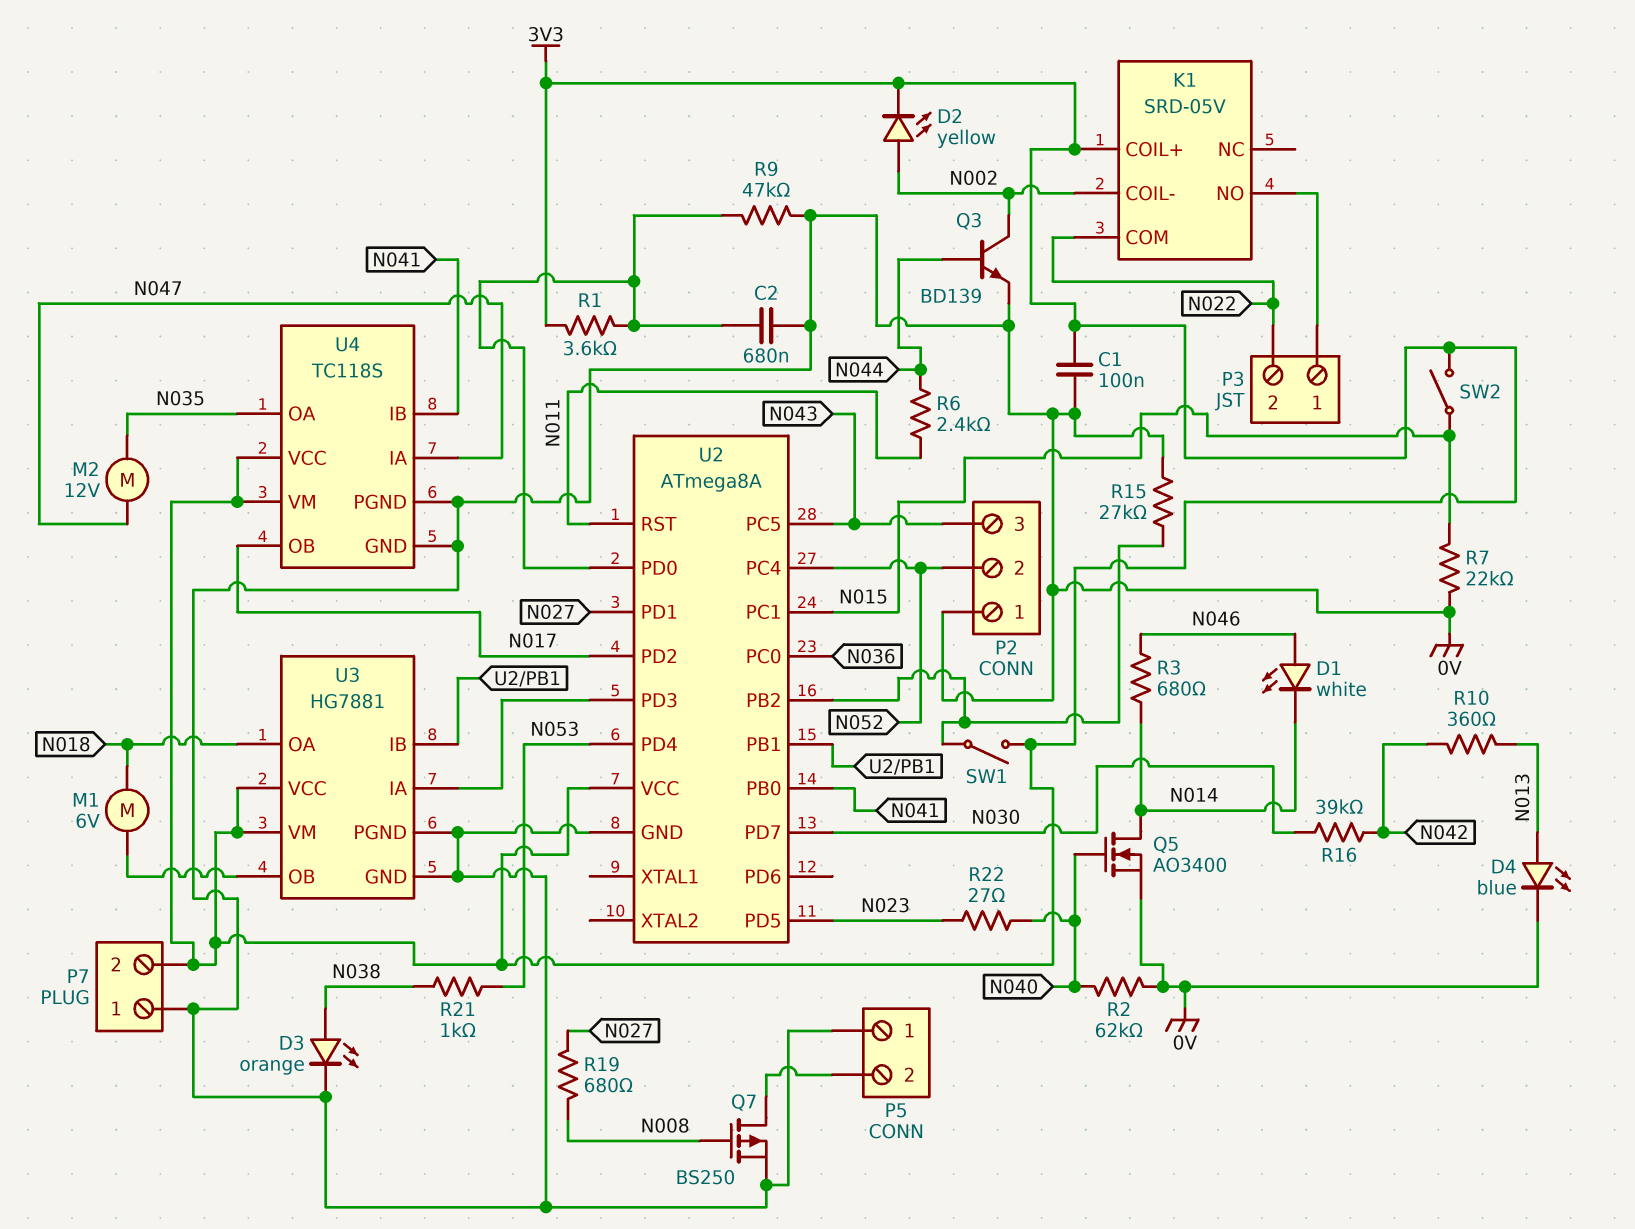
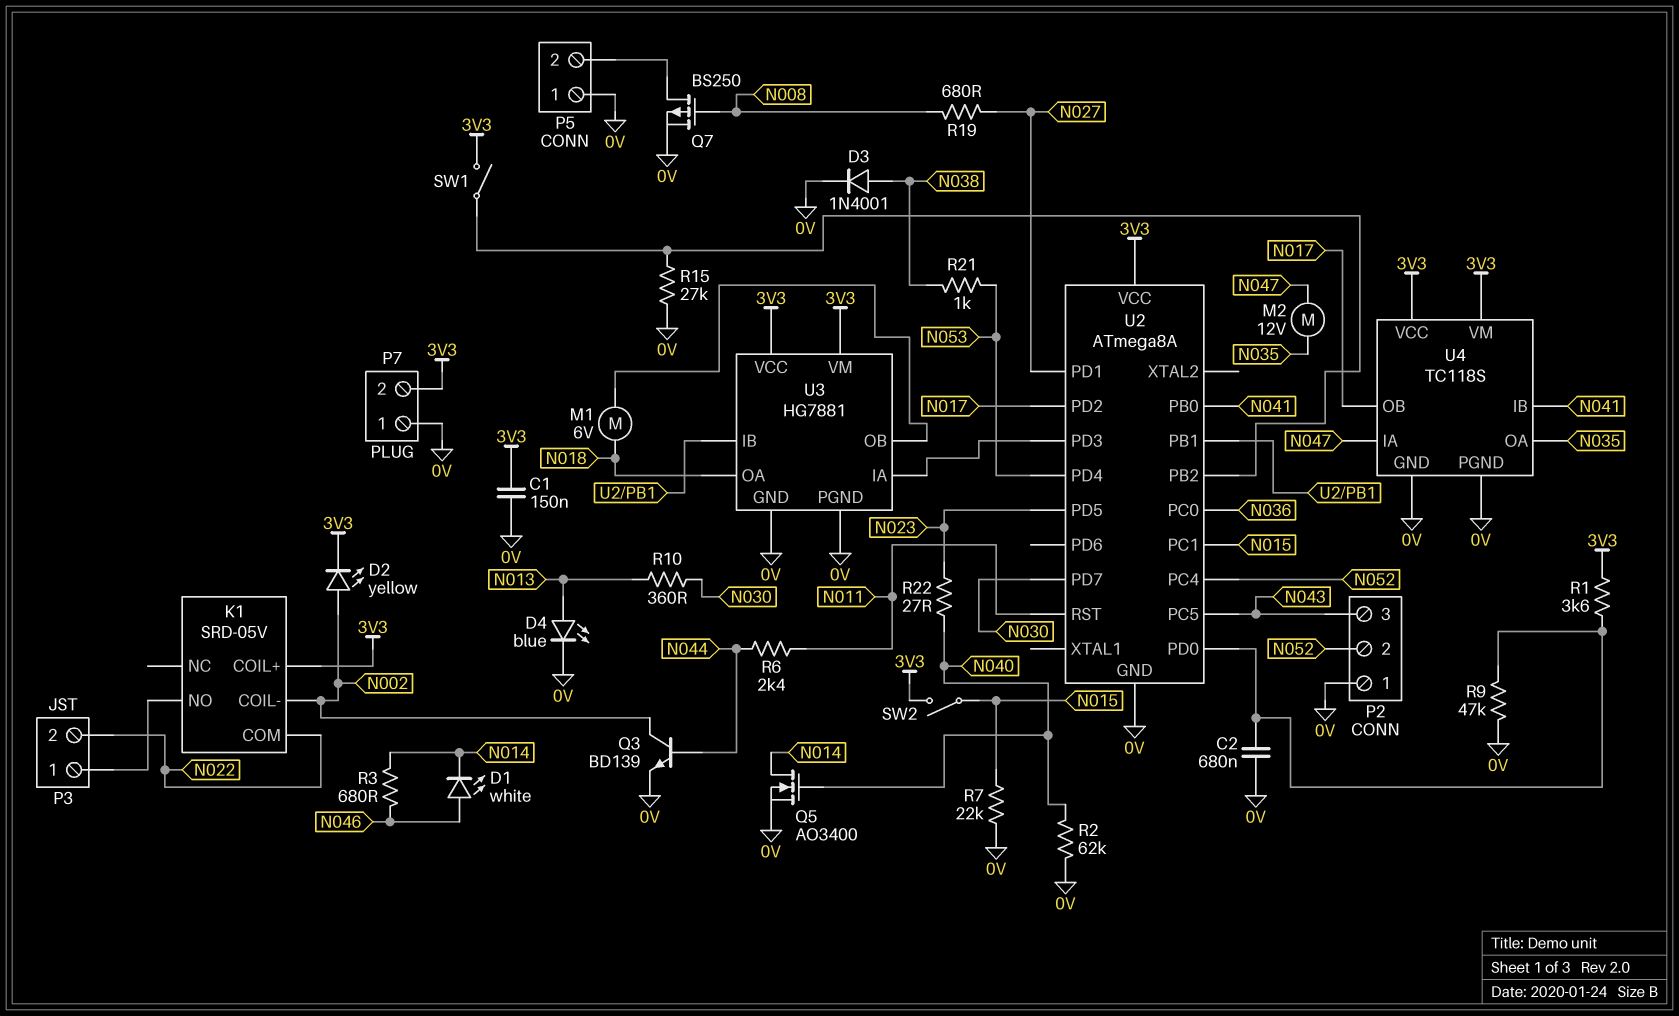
C1: 100nF (0V, 3V3) -> 150nF (0V, 3V3)
D3: LED orange (A N038, K 0V) -> diode 1N4001 (A N038, K 0V)
R10: 360 (N013, N042) -> 360 (N013, N030)
R16: 39k (N030, N042) -> none

